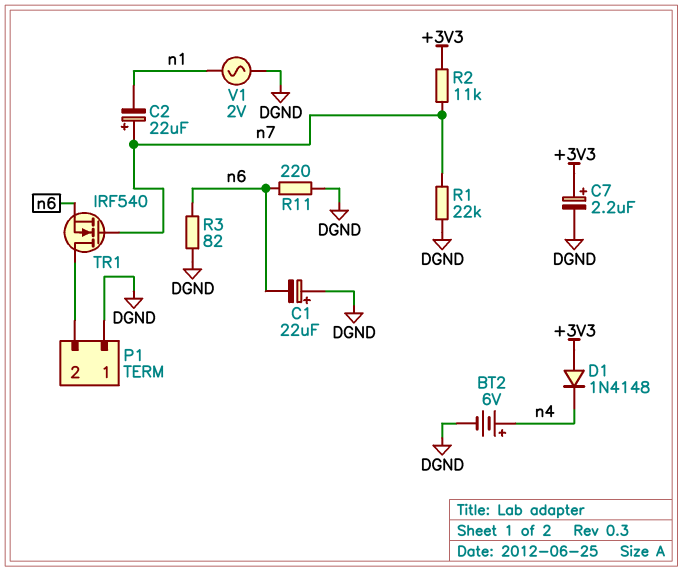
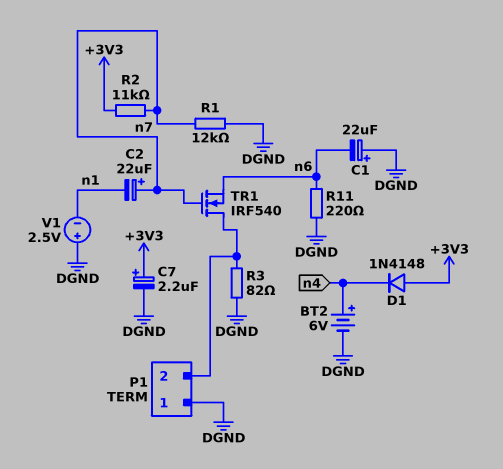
R1: 22k (DGND, n7) -> 12k (DGND, n7)
R3: 82 (DGND, n6) -> 82 (DGND, P1/2)
V1: AC 2V (DGND, n1) -> 2.5V (plus DGND, minus n1)

